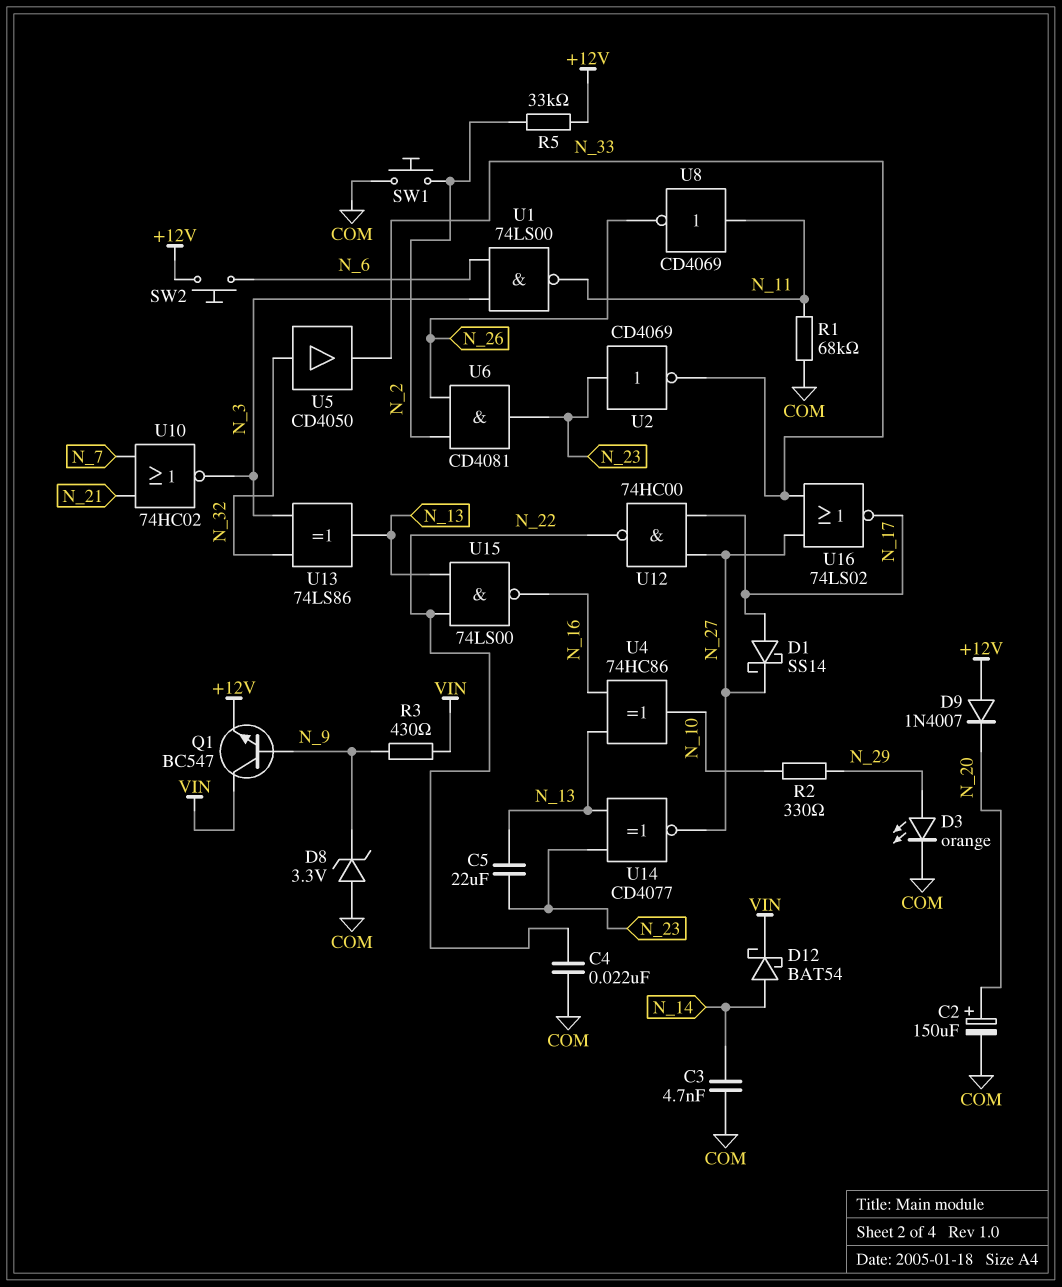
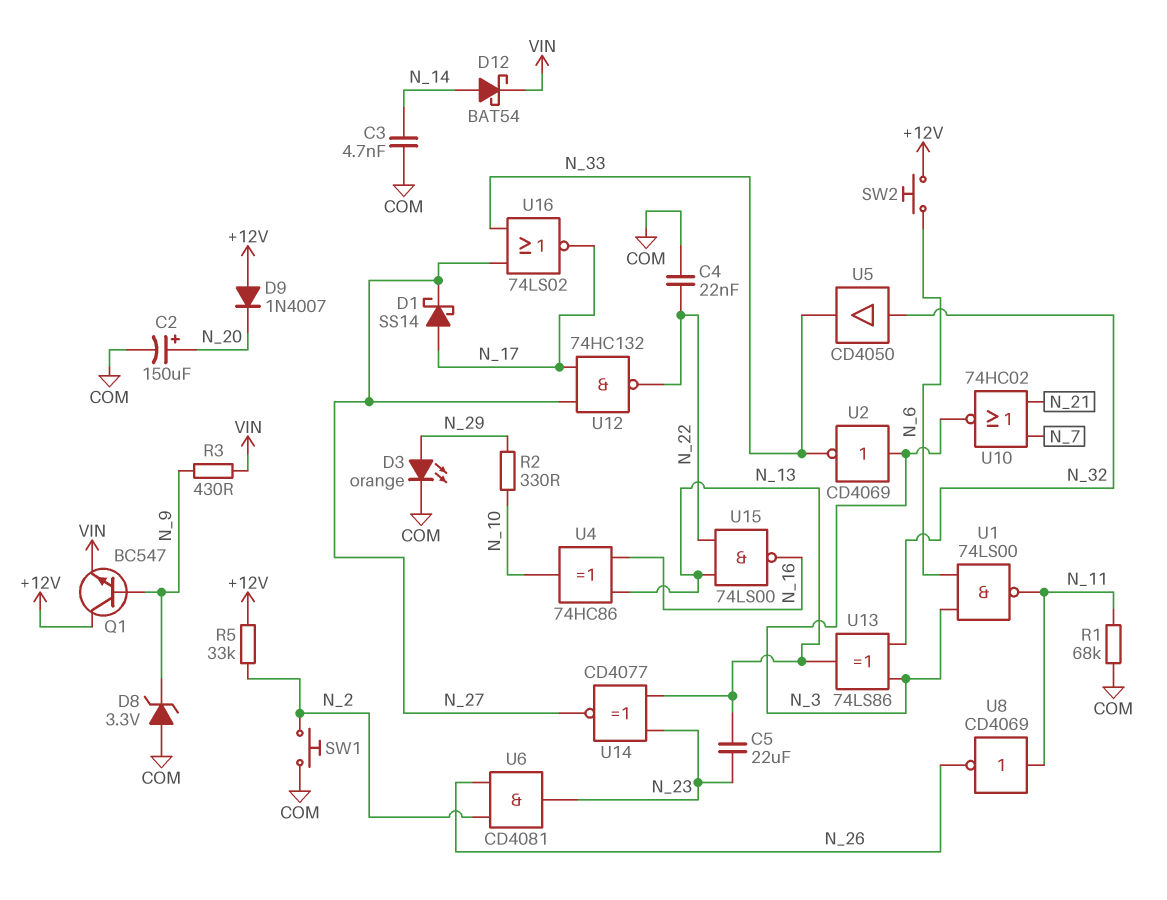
Q1: NPN BC547 (B N_9, C VIN, E +12V) -> NPN BC547 (B N_9, C +12V, E VIN)
U2: NOT CD4069 (in N_23, out N_33) -> NOT CD4069 (in N_3, out N_33)
U12: NAND 74HC00 (in N_17, in N_27, out N_22) -> NAND 74HC132 (in N_17, in N_27, out N_22)

